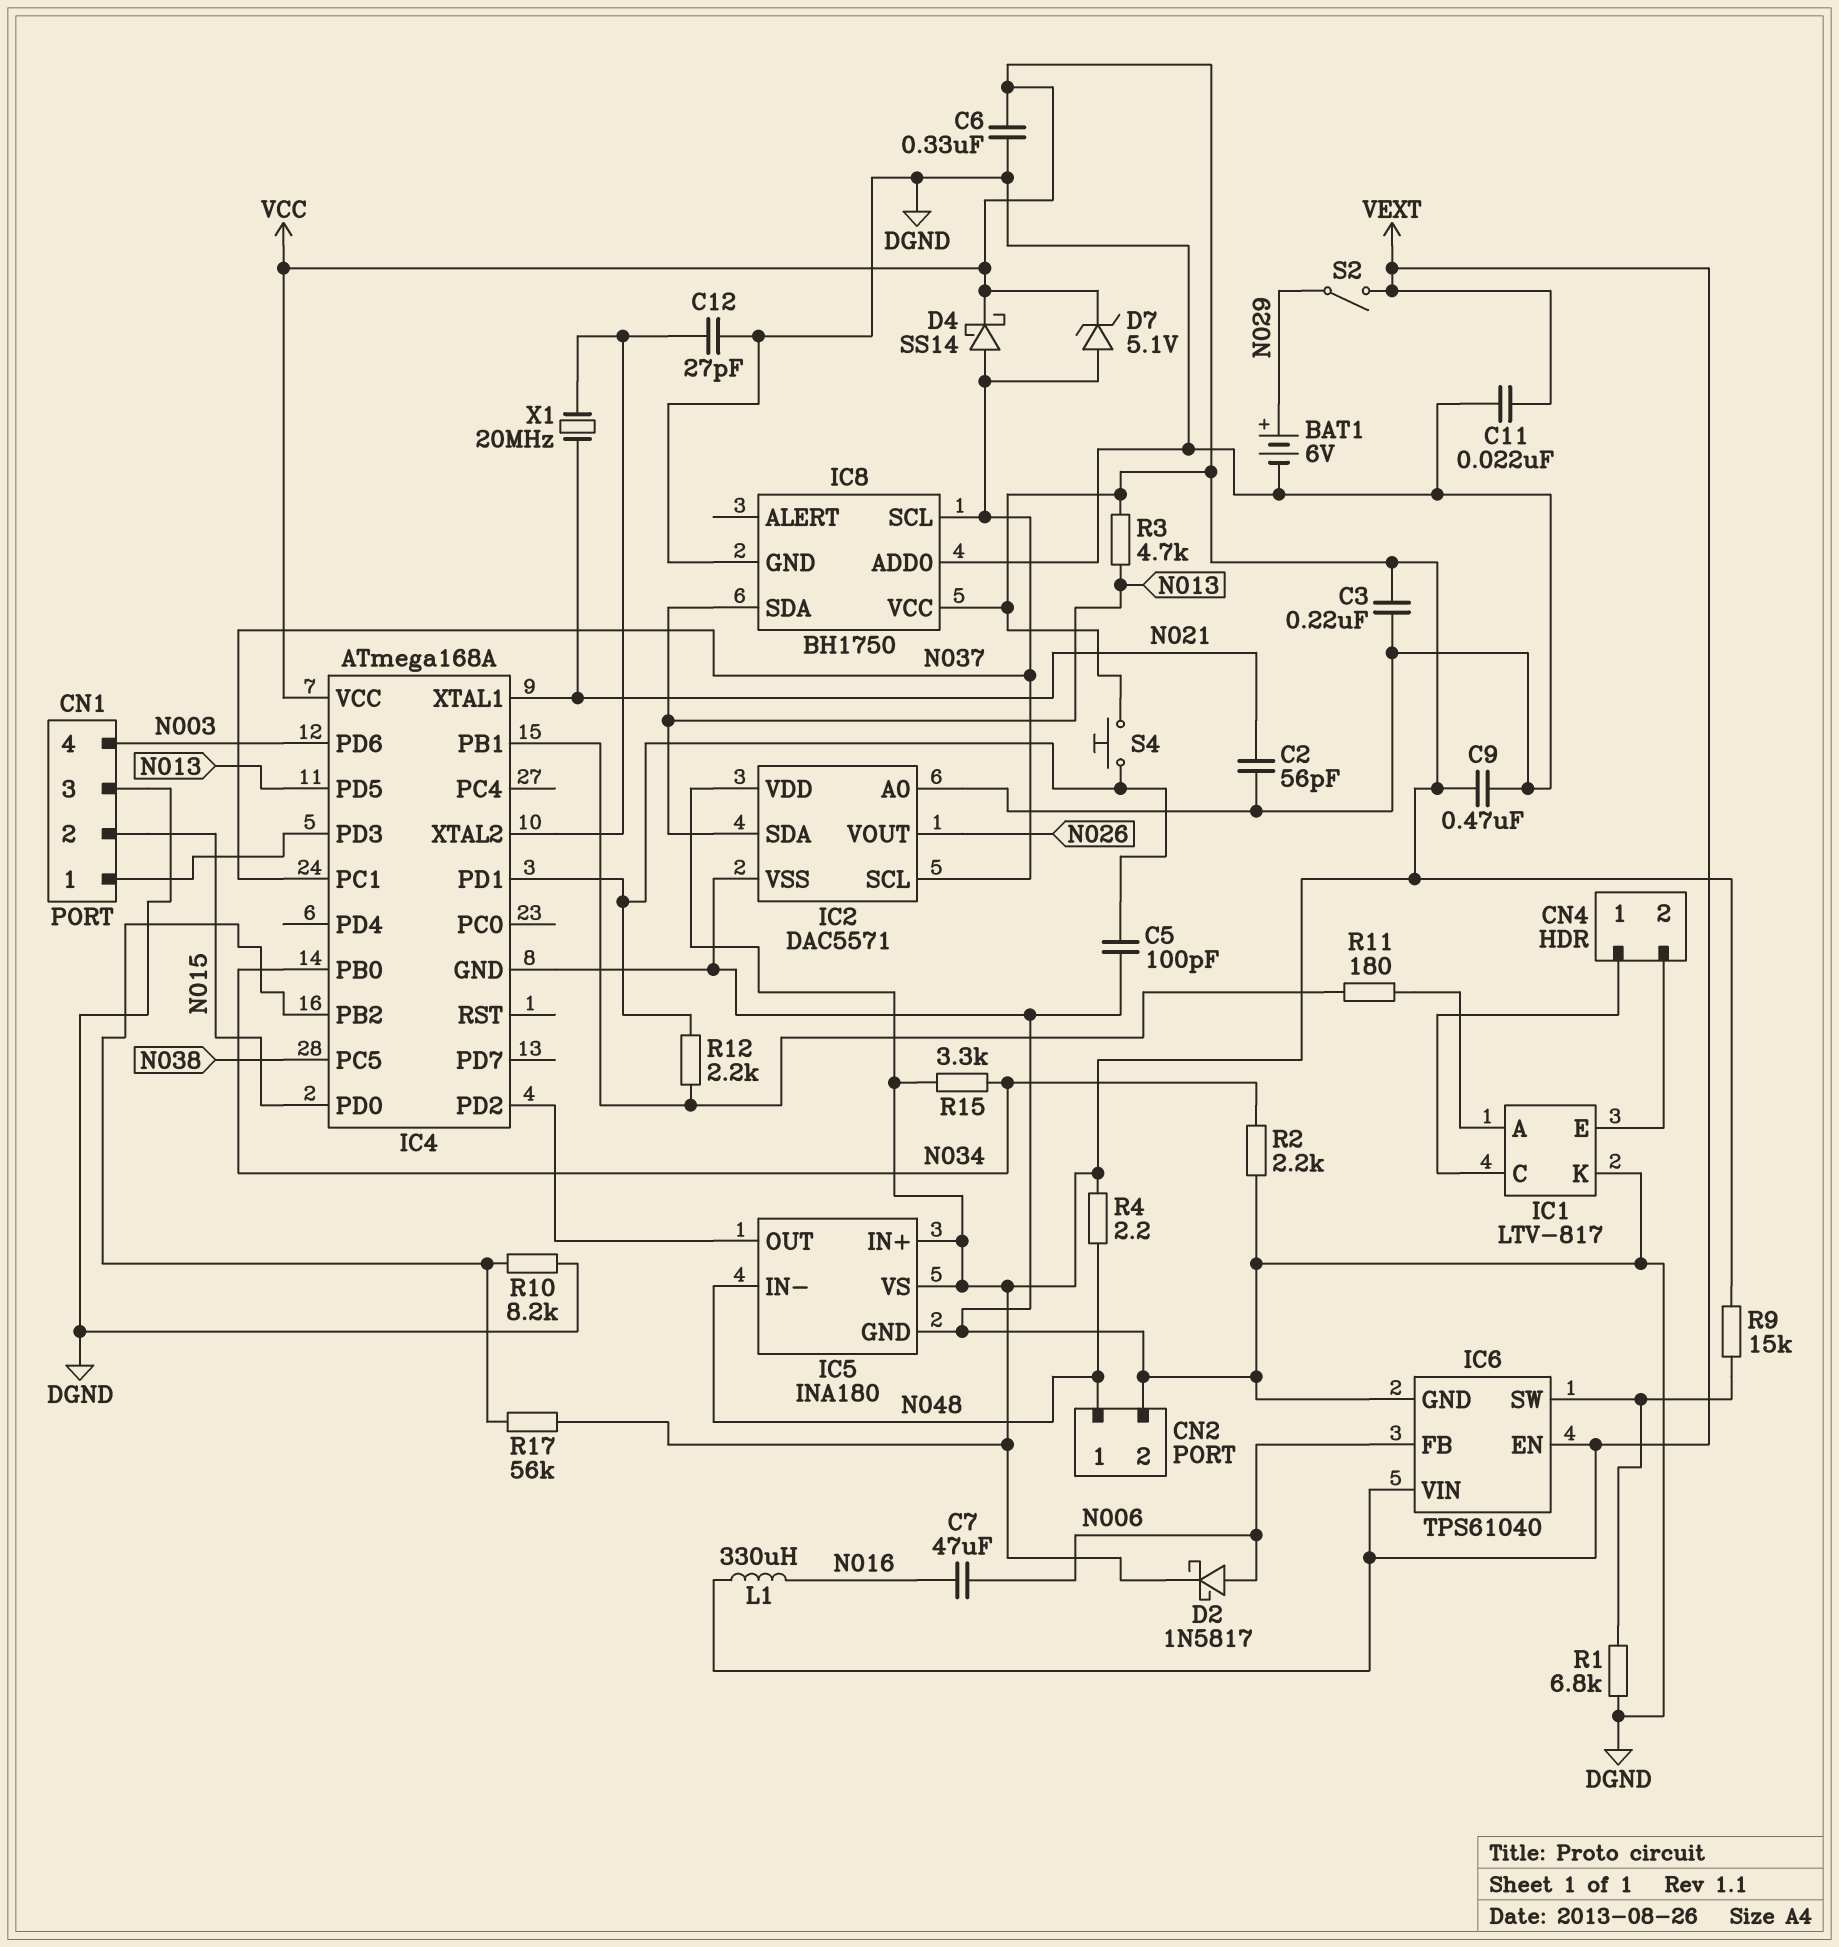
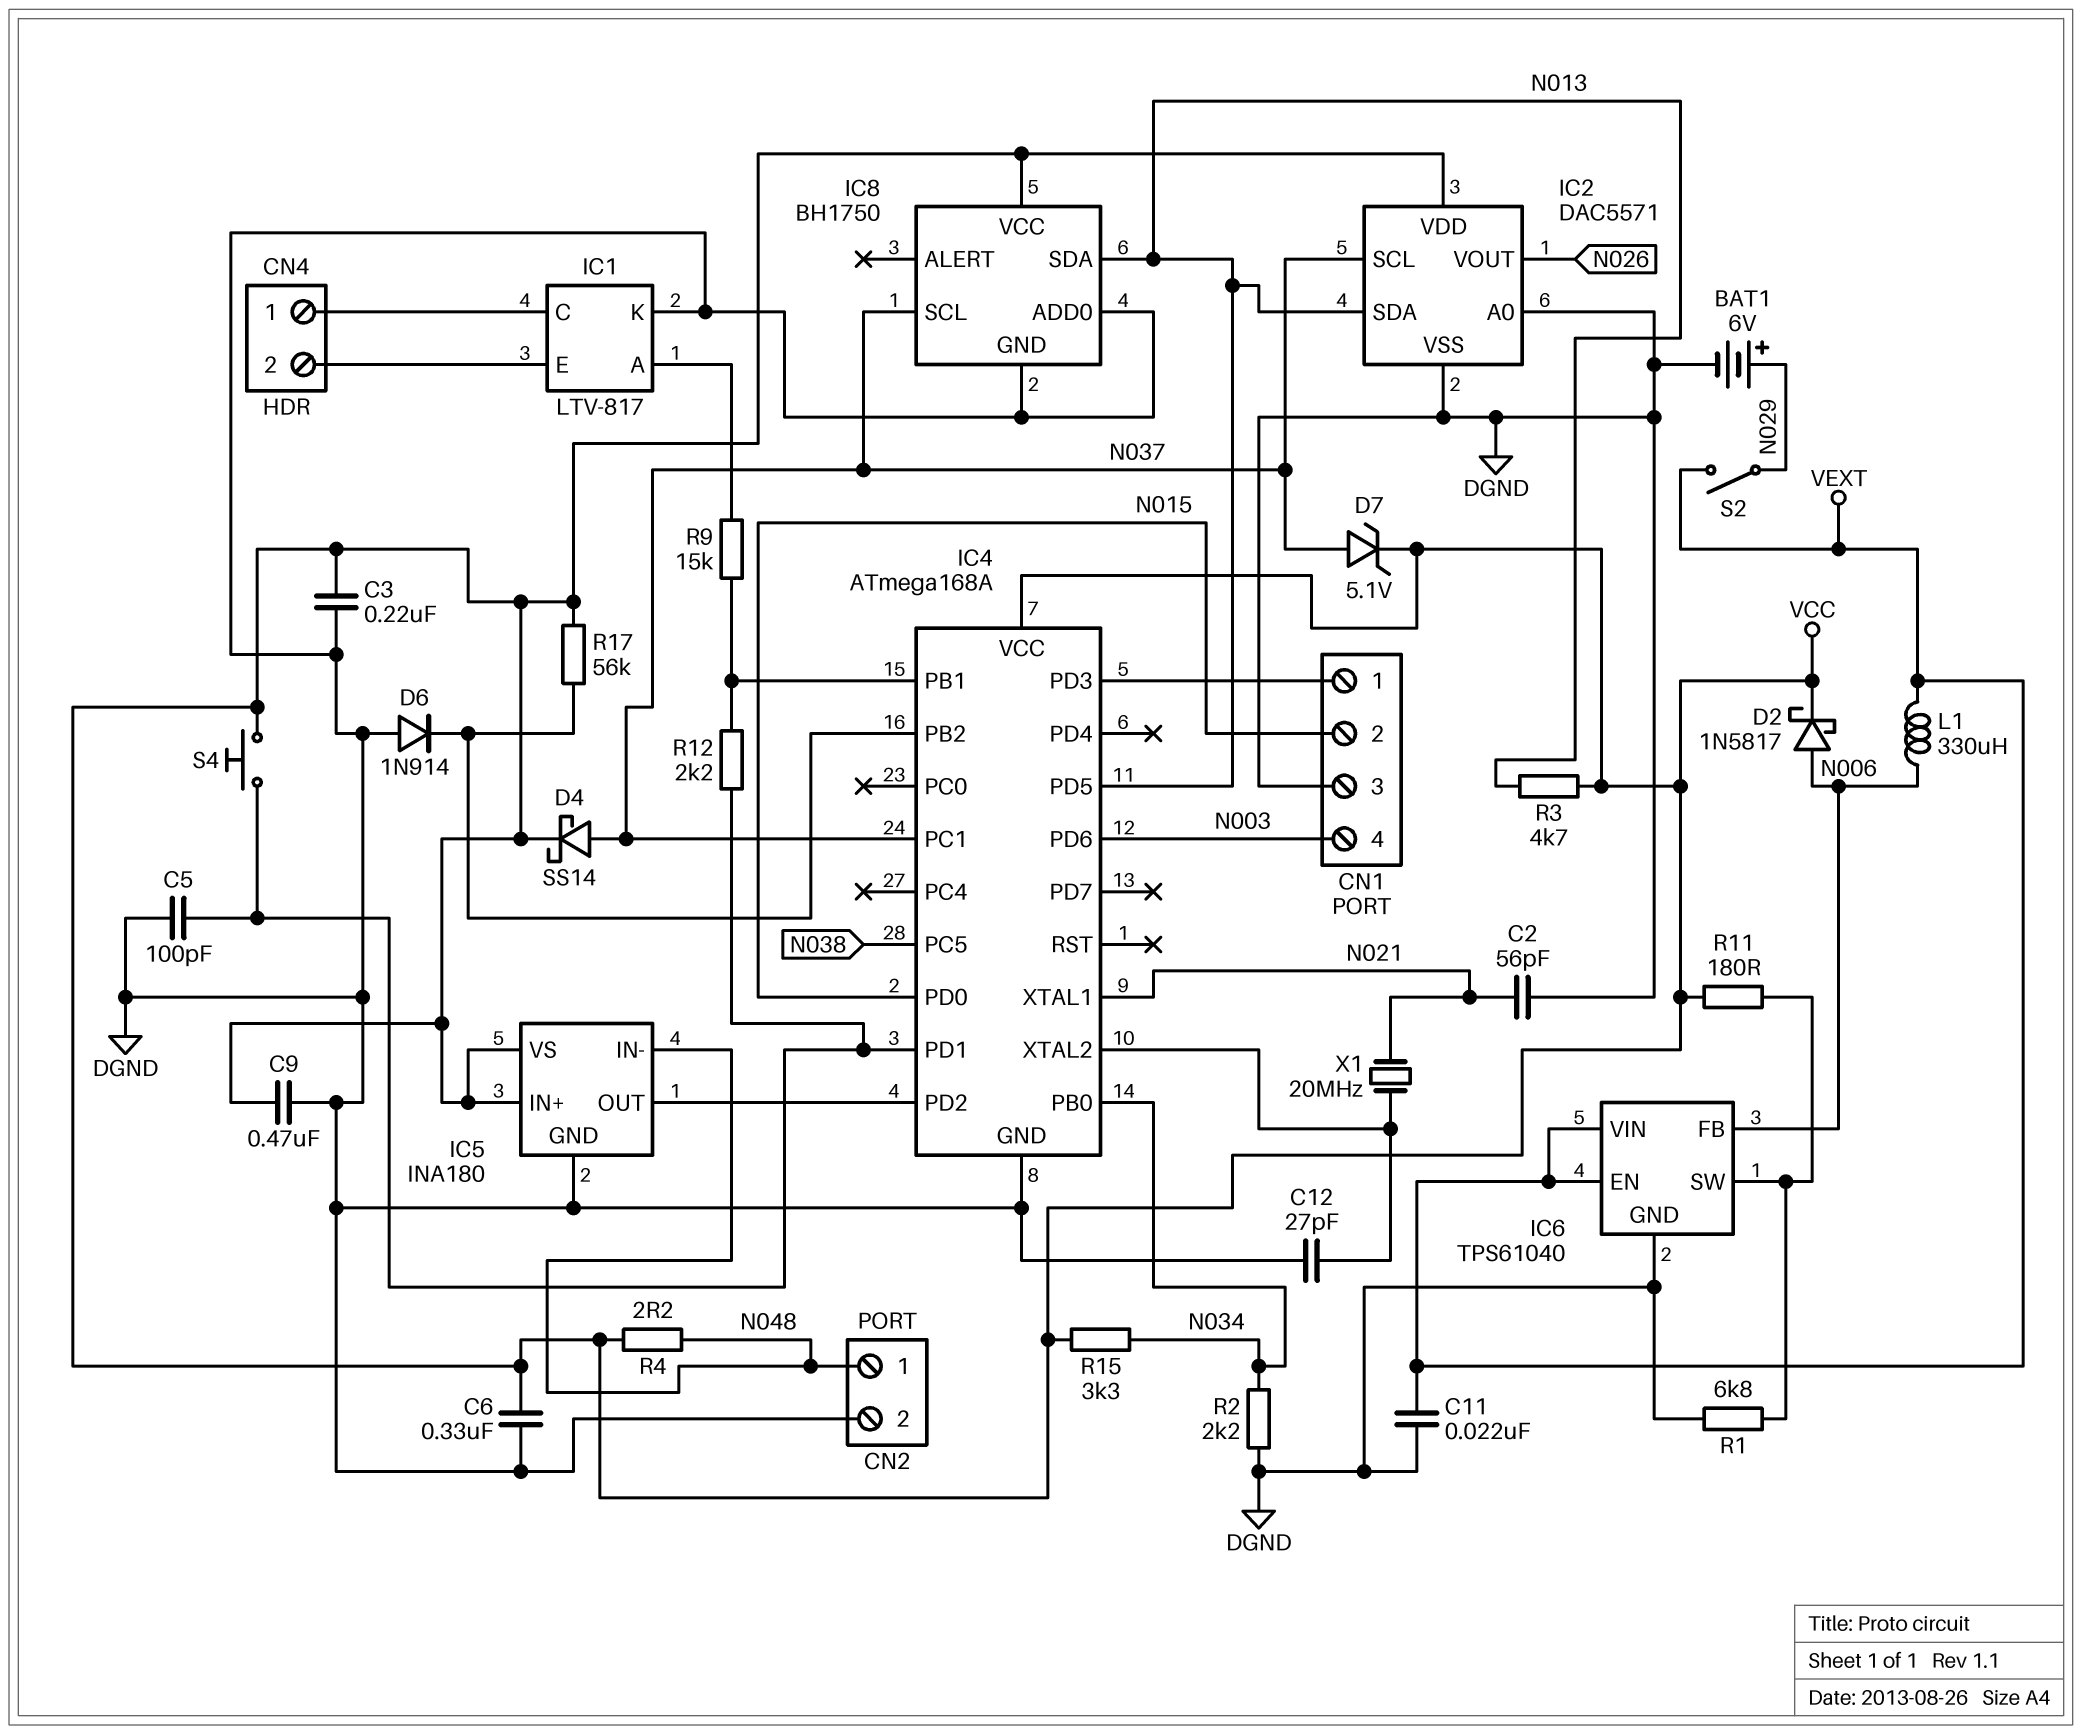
C7: 47uF (N006, N016) -> none
D6: none -> diode 1N914 (A DGND, K IC4/PB2)
L1: 330uH (N016, VEXT) -> 330uH (N006, VEXT)
R9: 15k (IC6/SW, VCC) -> 15k (IC1/A, IC4/PB1)
R10: 8.2k (DGND, IC4/PB2) -> none
R11: 180 (IC1/A, IC4/PB1) -> 180 (IC6/SW, VCC)

